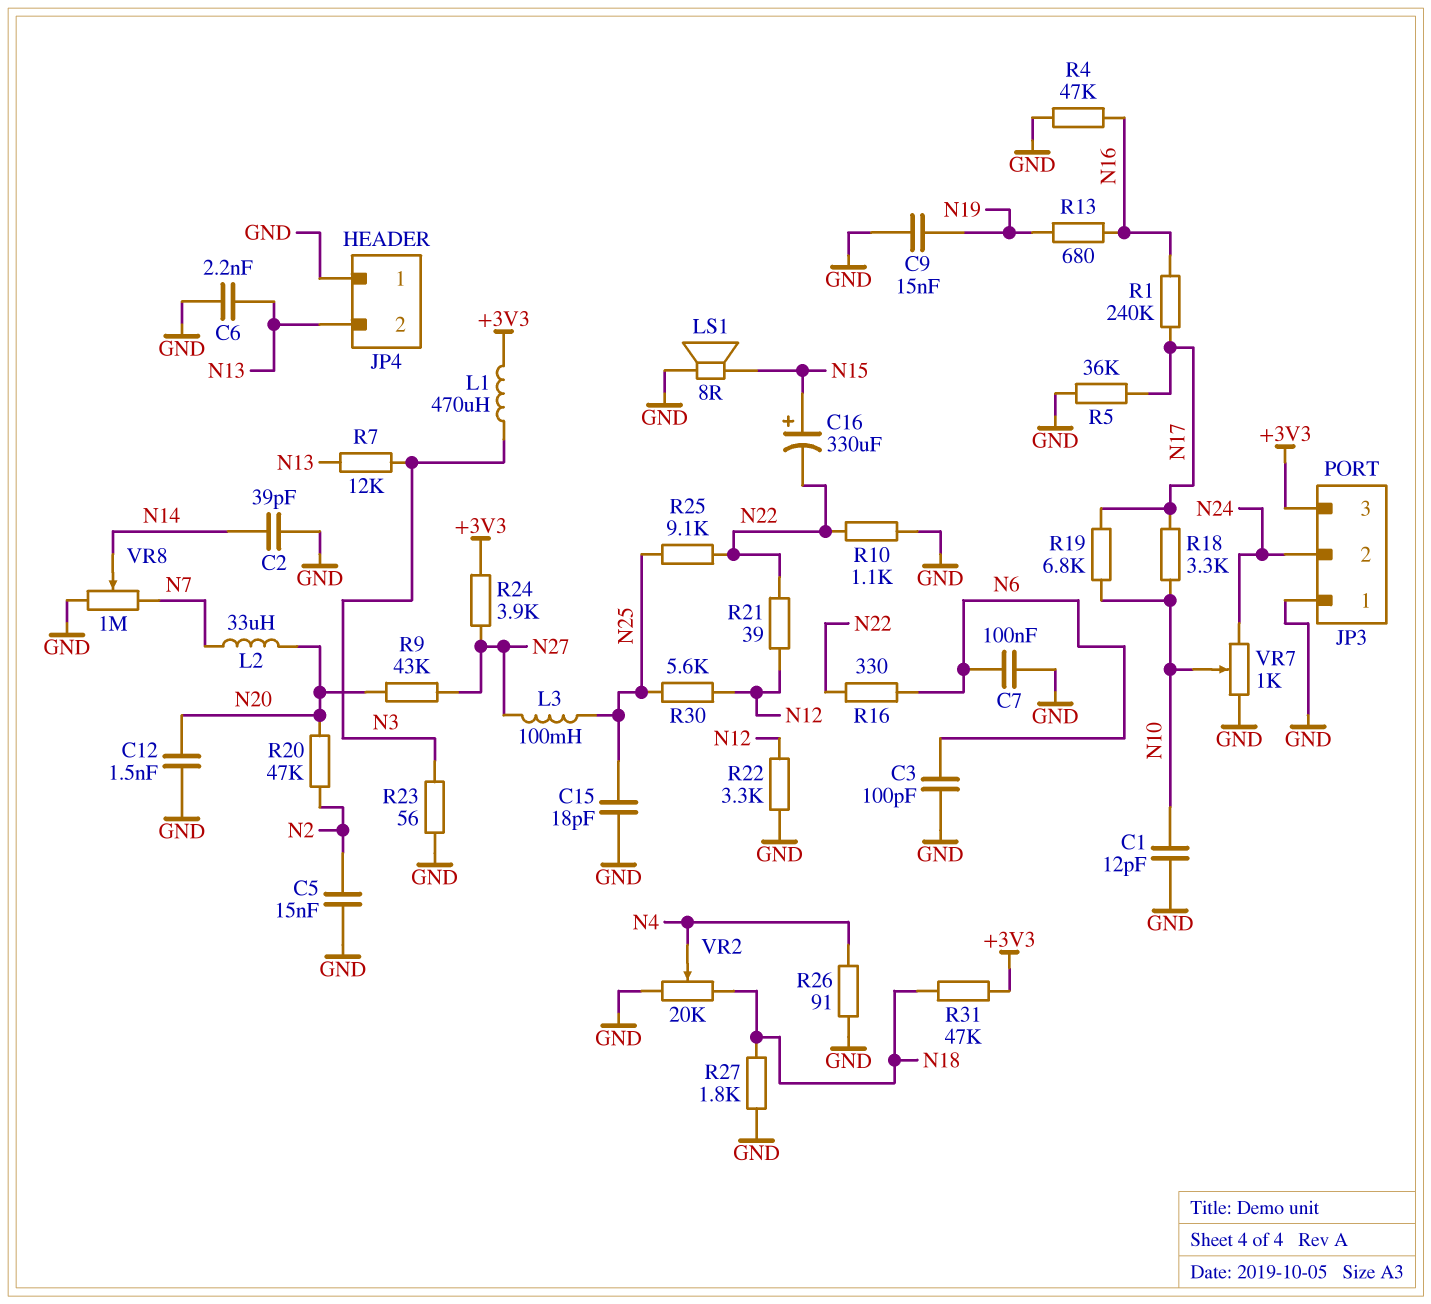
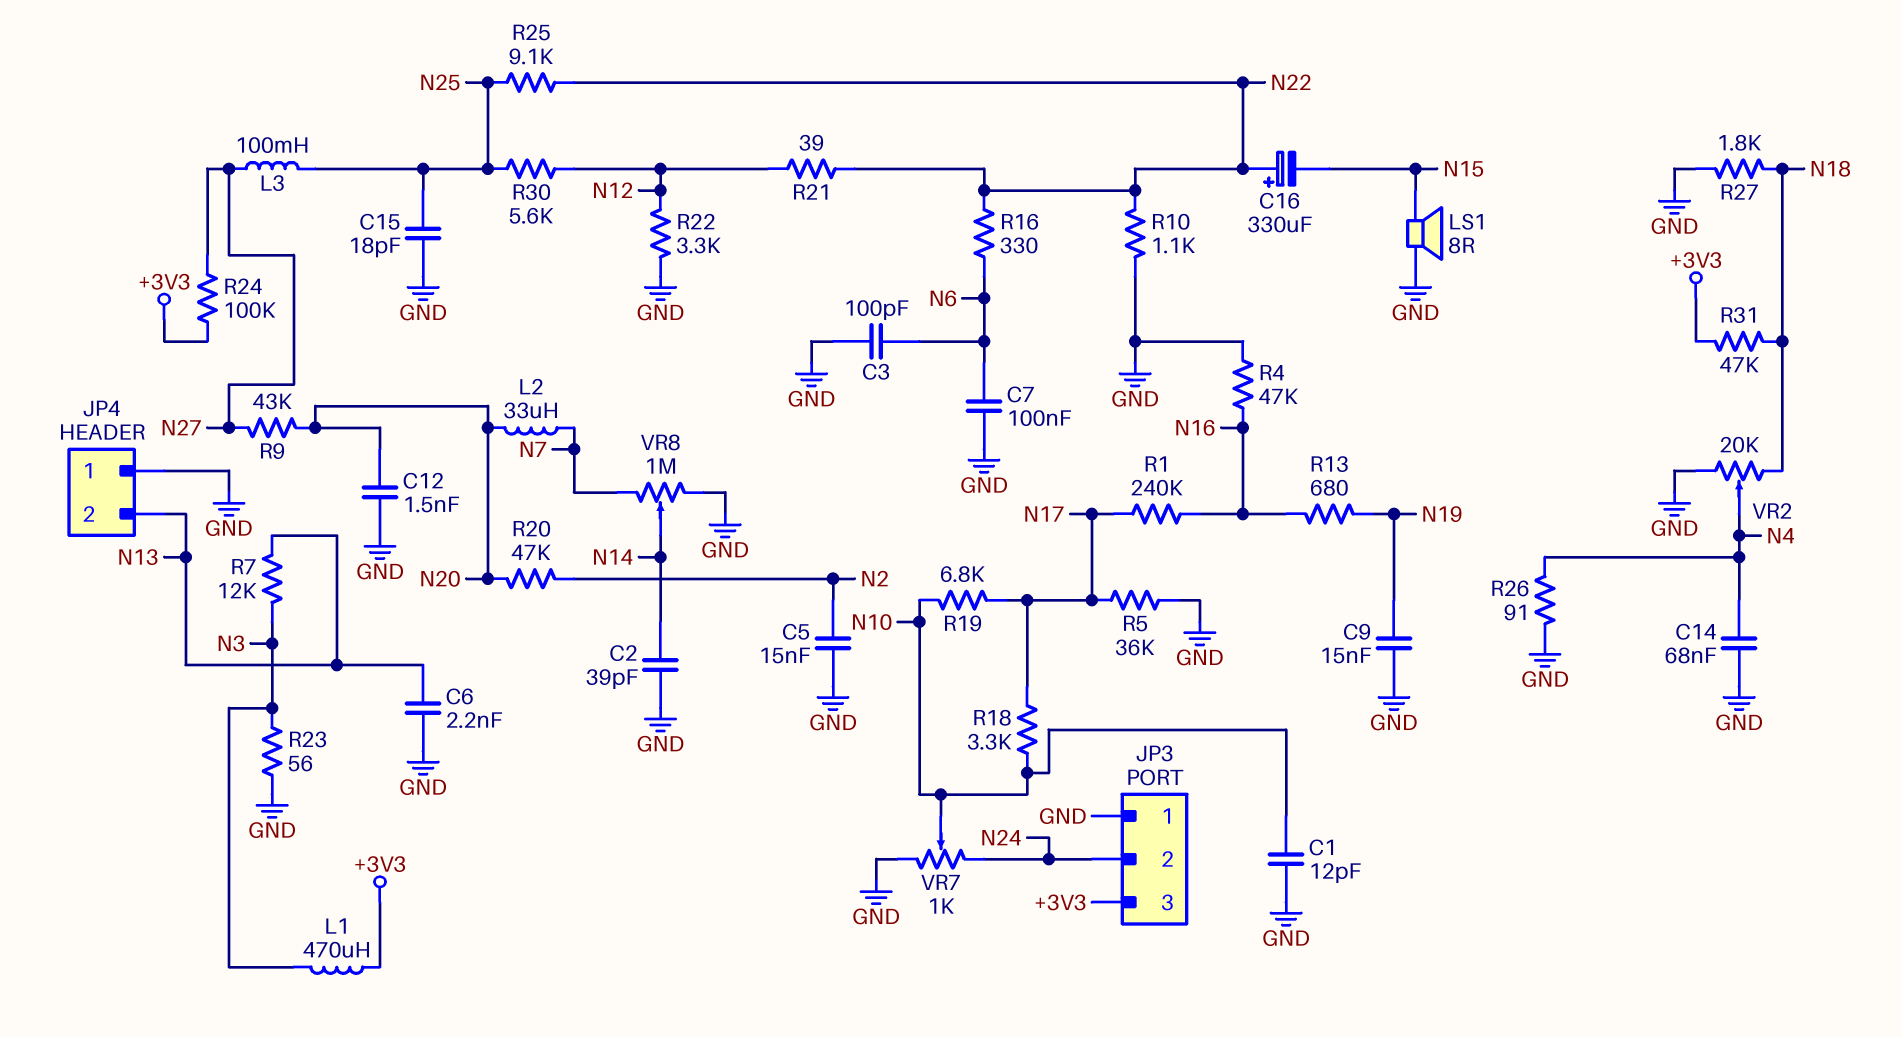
C14: none -> 68nF (GND, N4)
C16: 330uF (plus N15, minus N22) -> 330uF (plus N22, minus N15)
R24: 3.9k (+3V3, N27) -> 100k (+3V3, N27)

